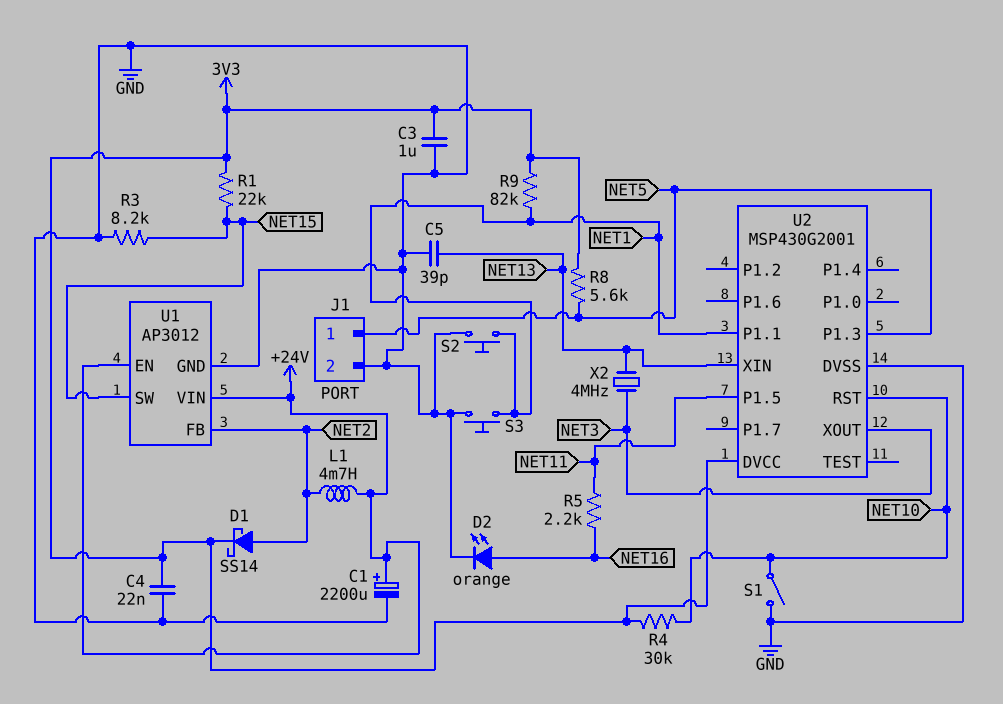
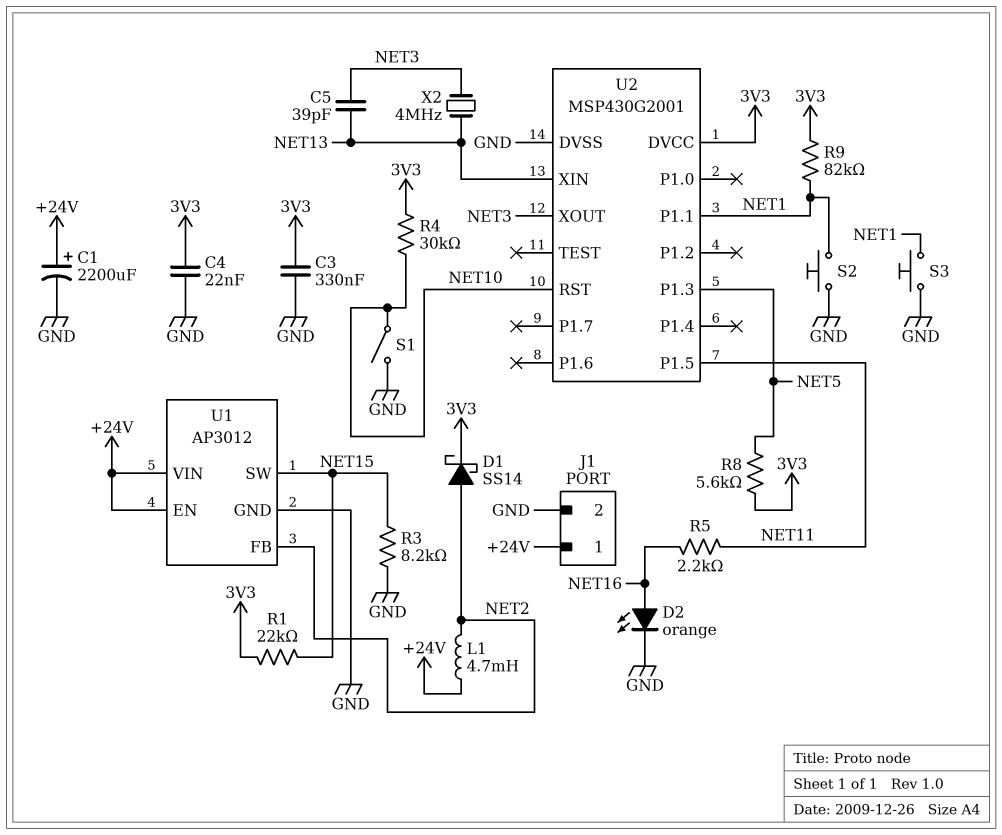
C3: 1uF (3V3, GND) -> 330nF (3V3, GND)
C5: 39pF (GND, NET13) -> 39pF (NET3, NET13)
J1 pin 1: NET5 -> +24V

